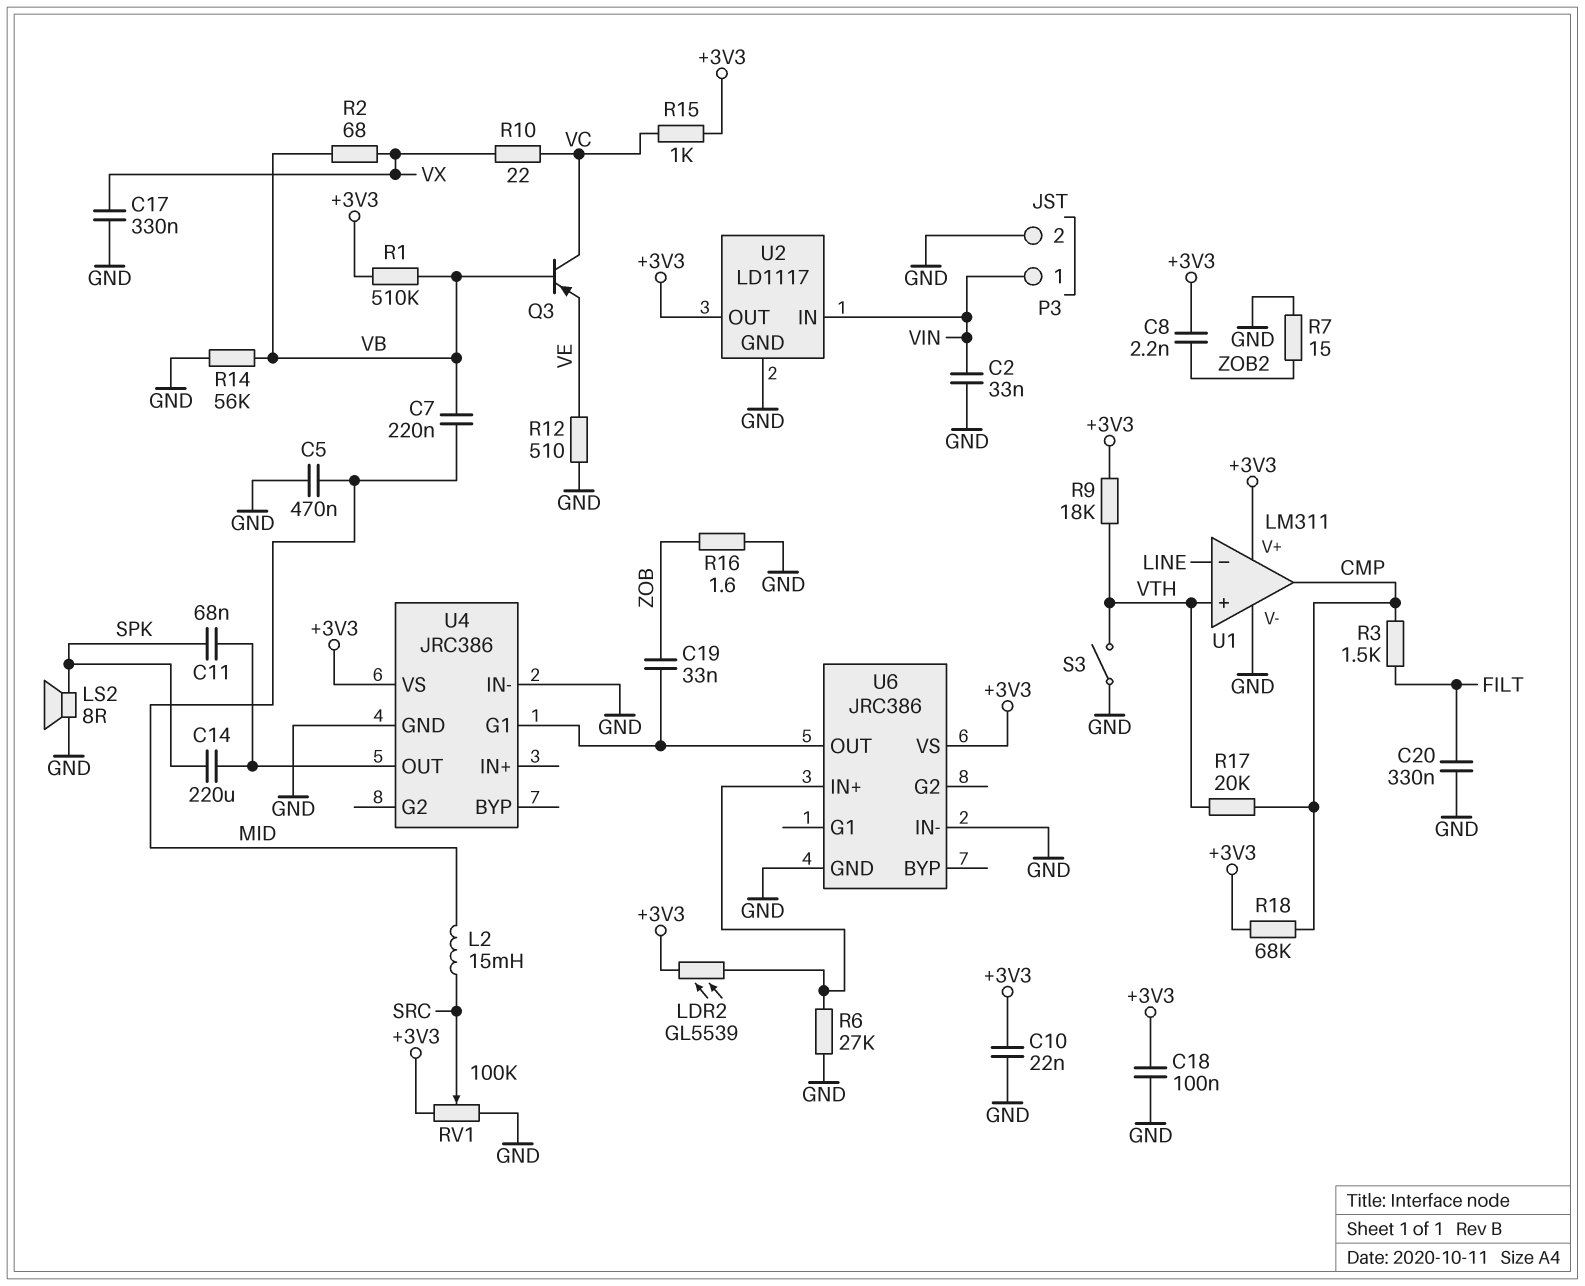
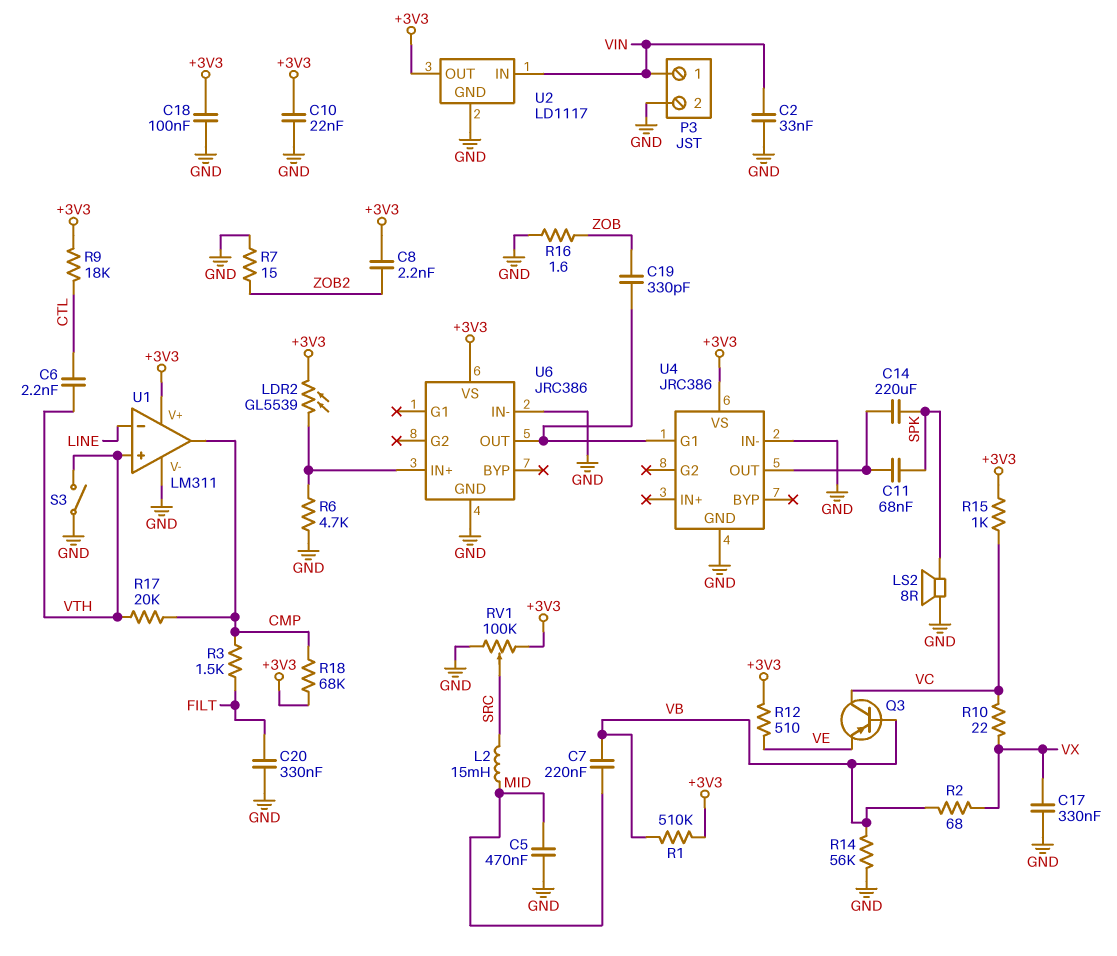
C6: none -> 2.2nF (CTL, VTH)
C19: 33nF (U4/G1, ZOB) -> 330pF (U4/G1, ZOB)
R6: 27k (GND, U6/IN+) -> 4.7k (GND, U6/IN+)
R9: 18k (+3V3, VTH) -> 18k (+3V3, CTL)
R12: 510 (GND, VE) -> 510 (+3V3, VE)

